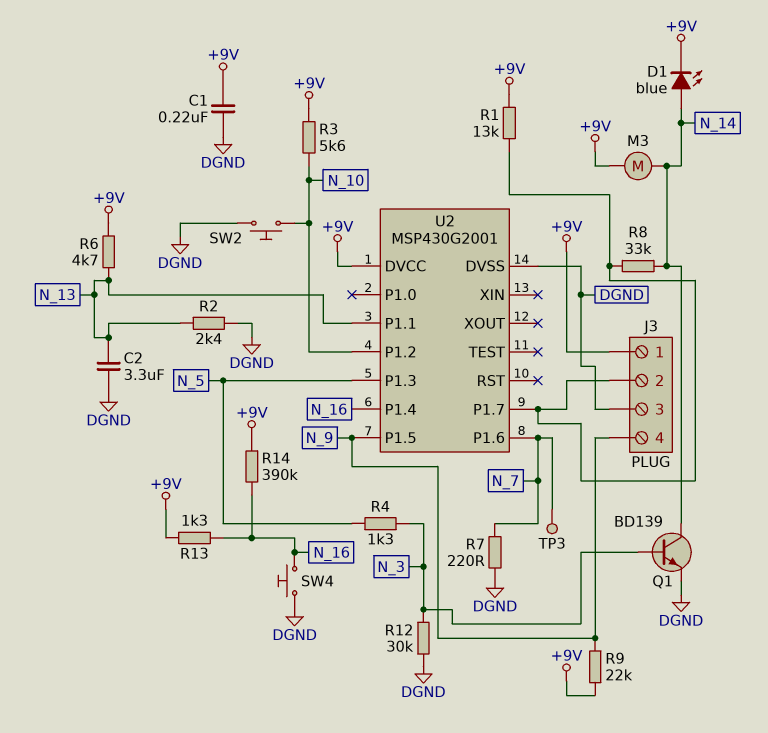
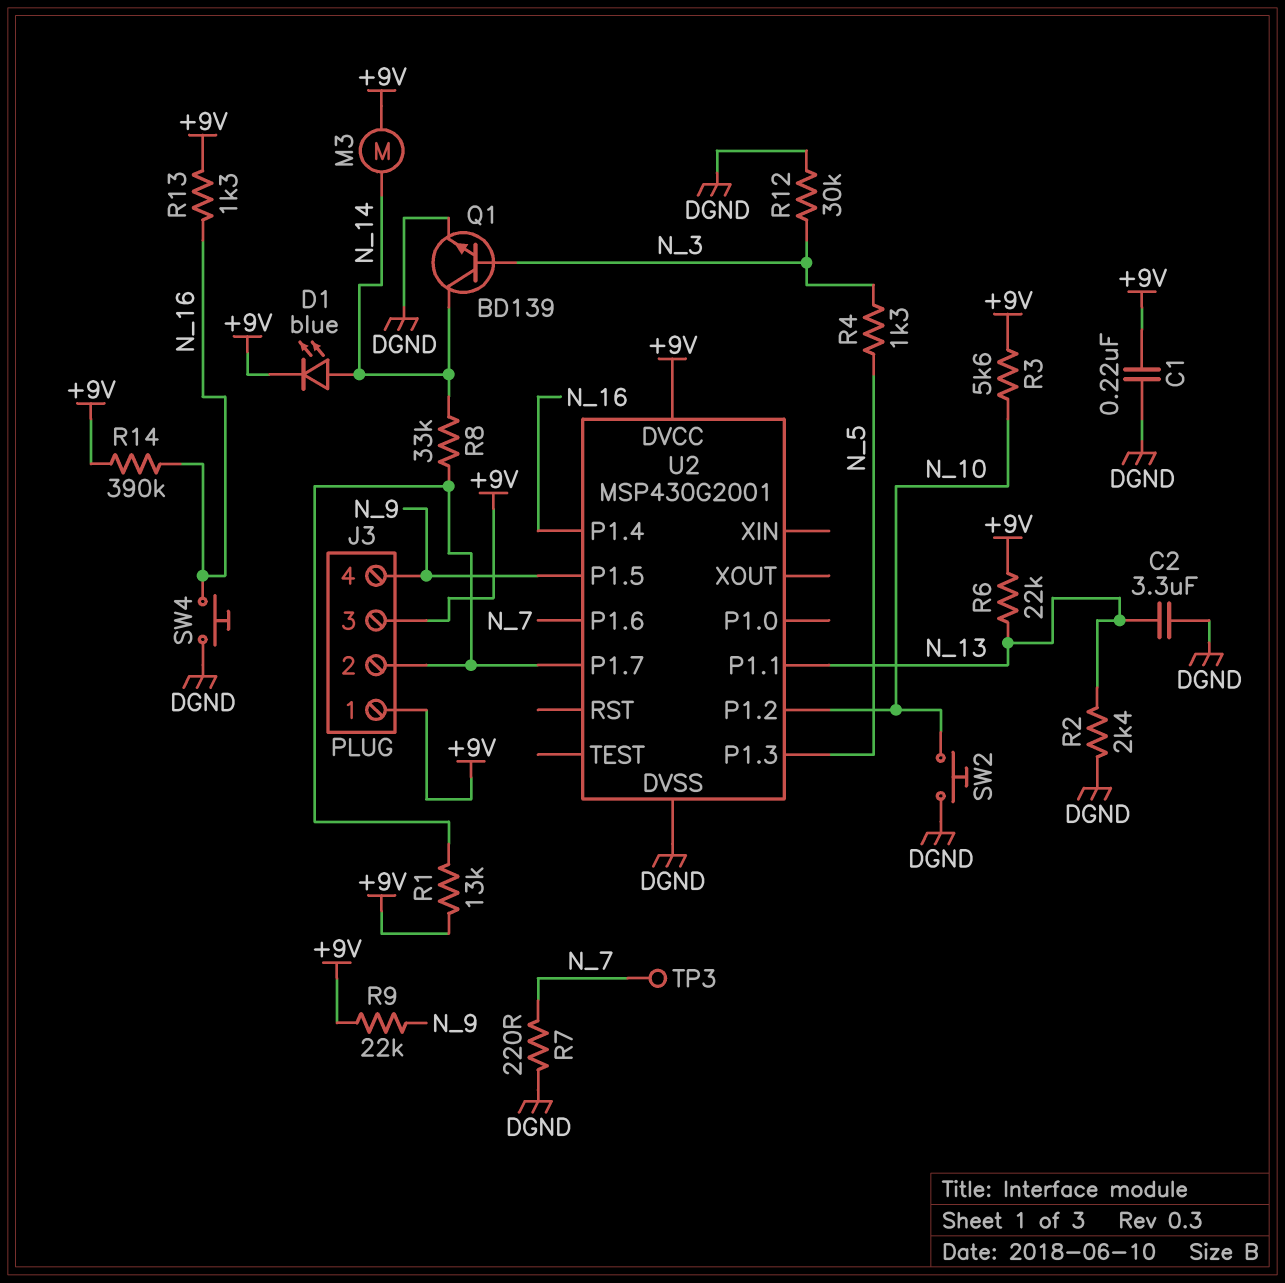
J3 pin 3: DGND -> +9V
R6: 4.7k (+9V, N_13) -> 22k (+9V, N_13)

